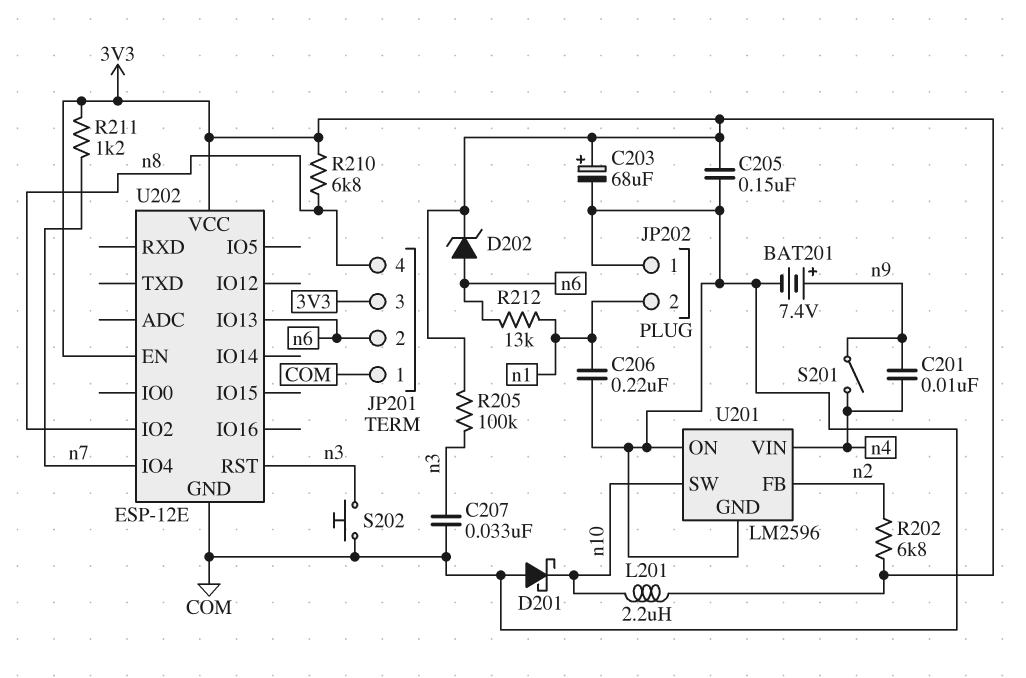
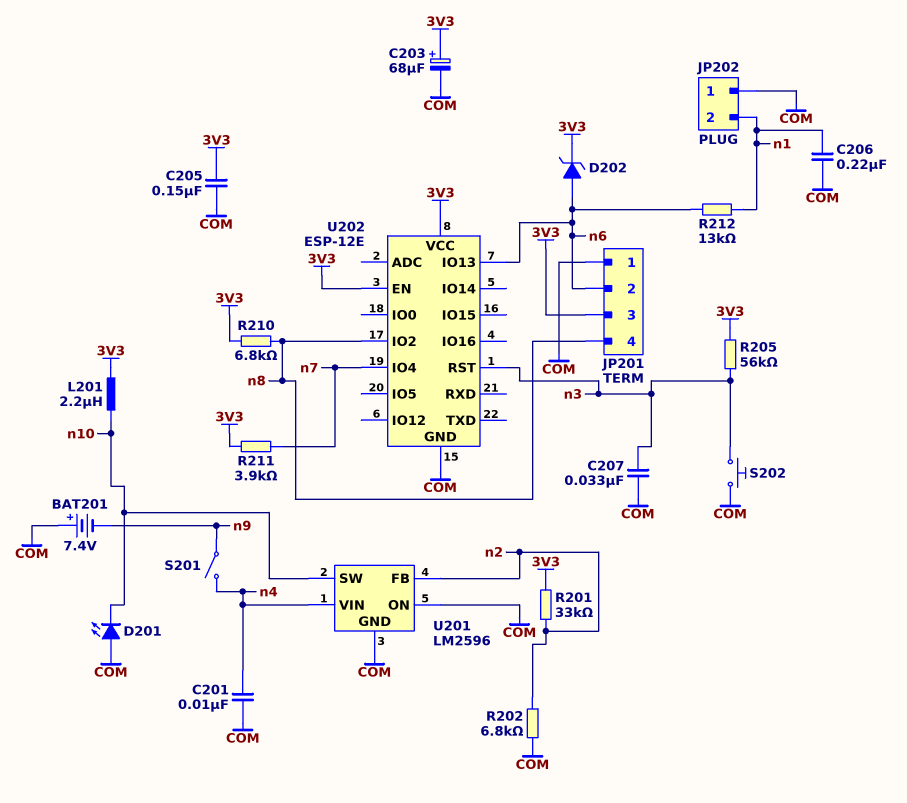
BAT201: 7.4V (plus n9, minus COM) -> 7.4V (plus COM, minus n9)
C201: 10nF (n4, n9) -> 10nF (COM, n4)
D201: schottky (A COM, K n10) -> LED (A COM, K n10)
R201: none -> 33k (3V3, n2)
R202: 6.8k (3V3, n2) -> 6.8k (COM, n2)
R205: 100k (3V3, n3) -> 56k (3V3, n3)
R211: 1.2k (3V3, n7) -> 3.9k (3V3, n7)

